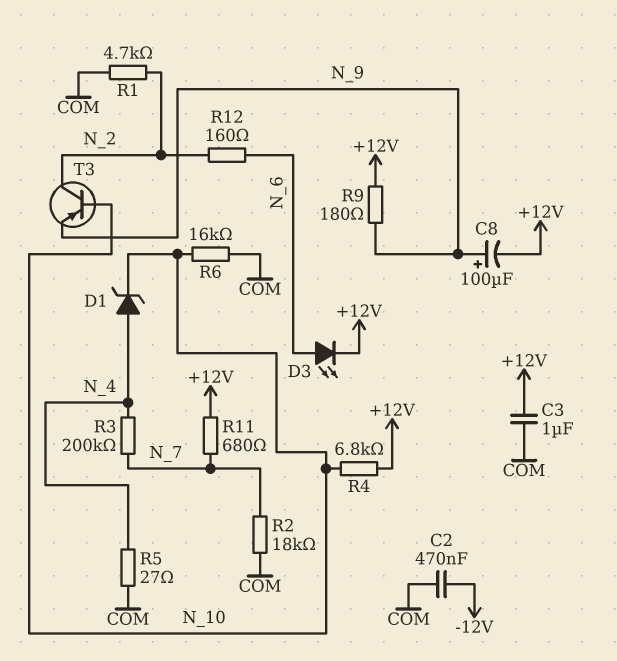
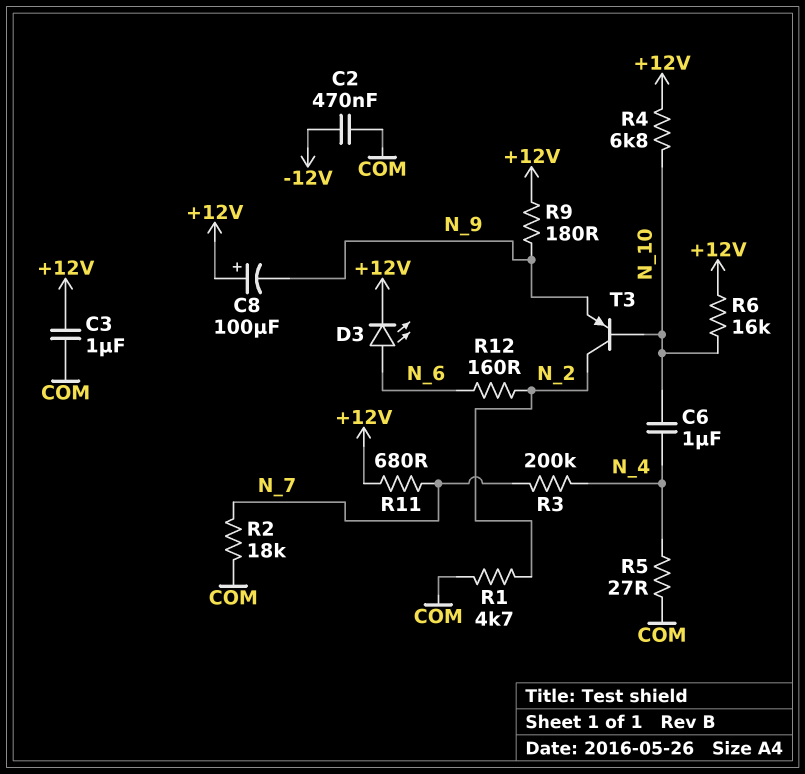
C6: none -> 1uF (N_4, N_10)
C8: 100uF (plus N_9, minus +12V) -> 100uF (plus +12V, minus N_9)
D1: zener (A N_4, K N_10) -> none
R6: 16k (COM, N_10) -> 16k (+12V, N_10)

